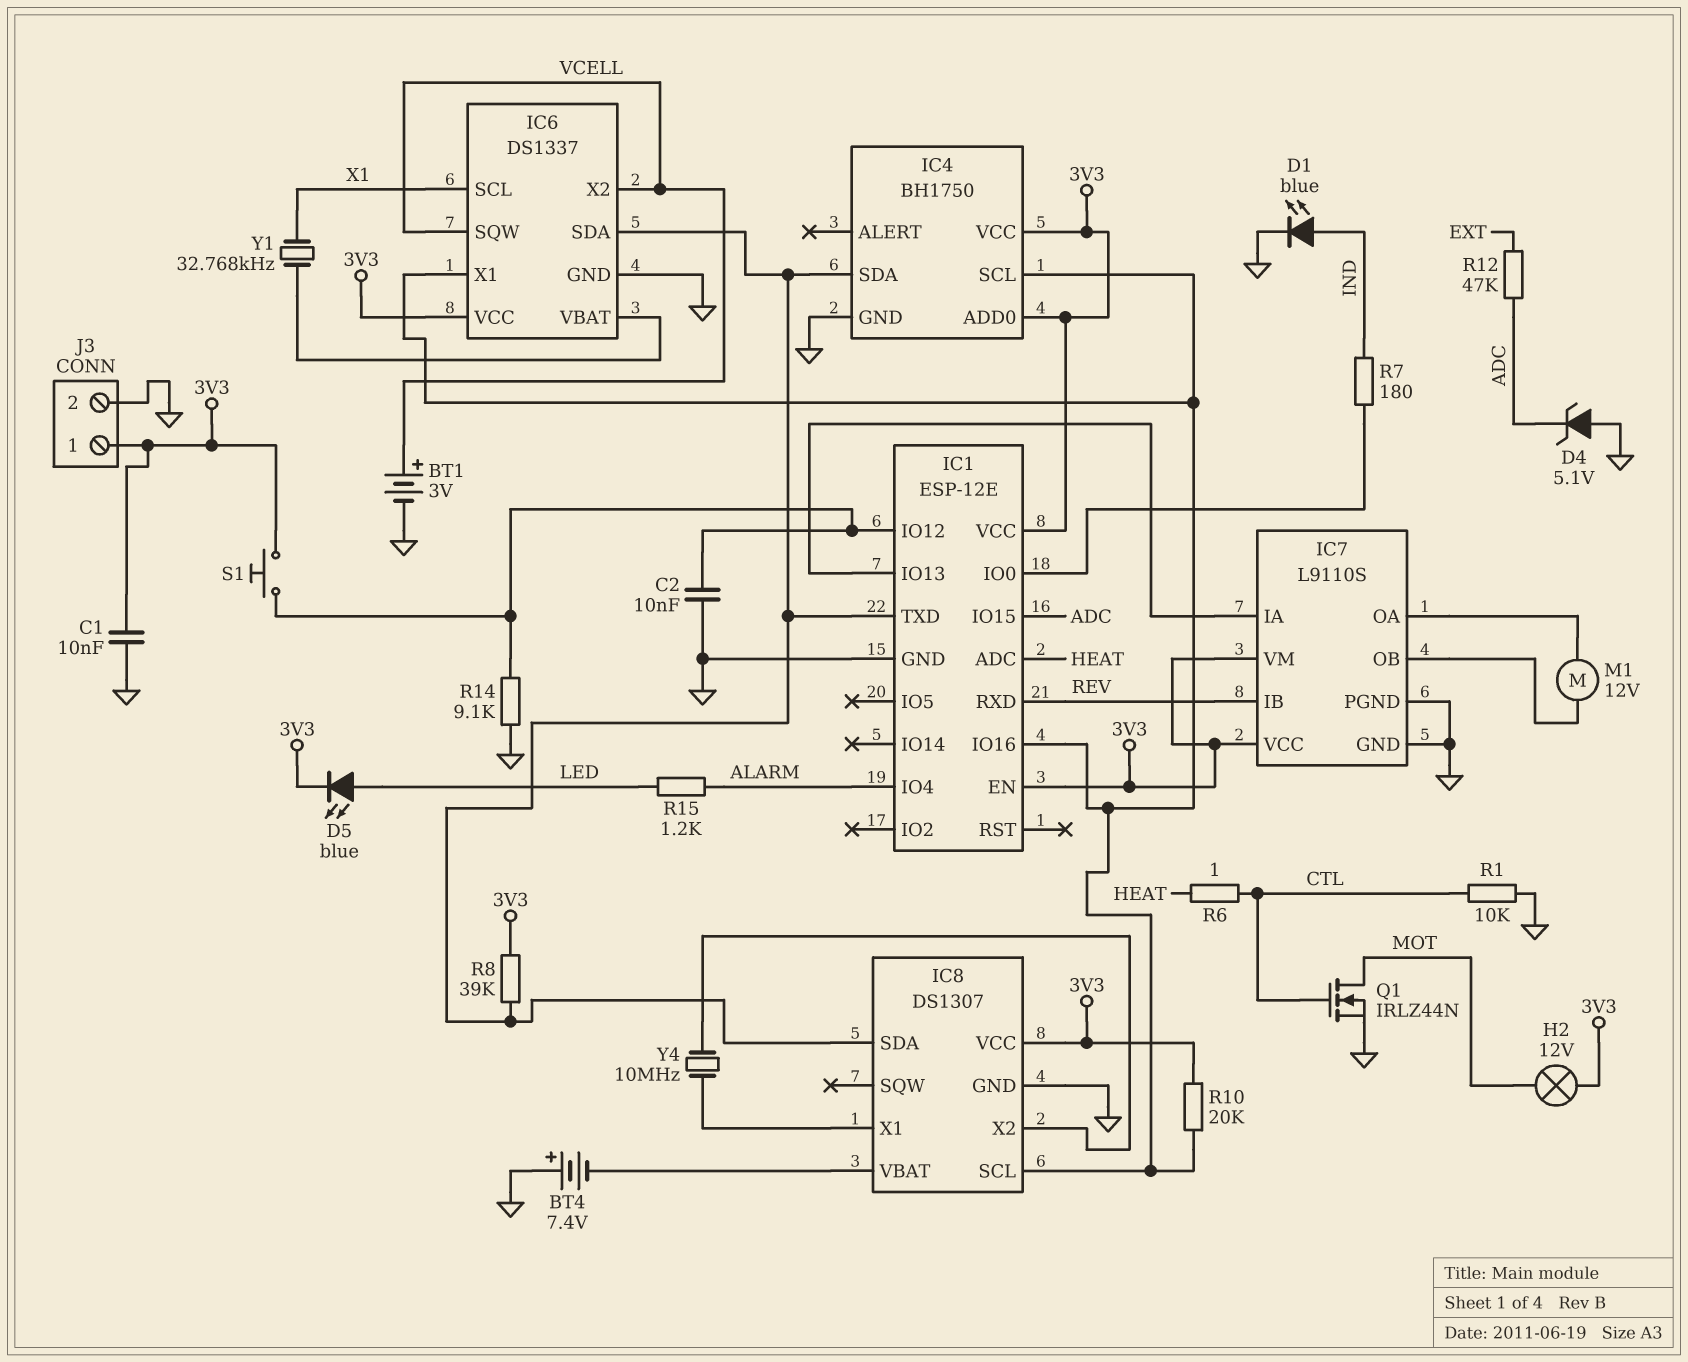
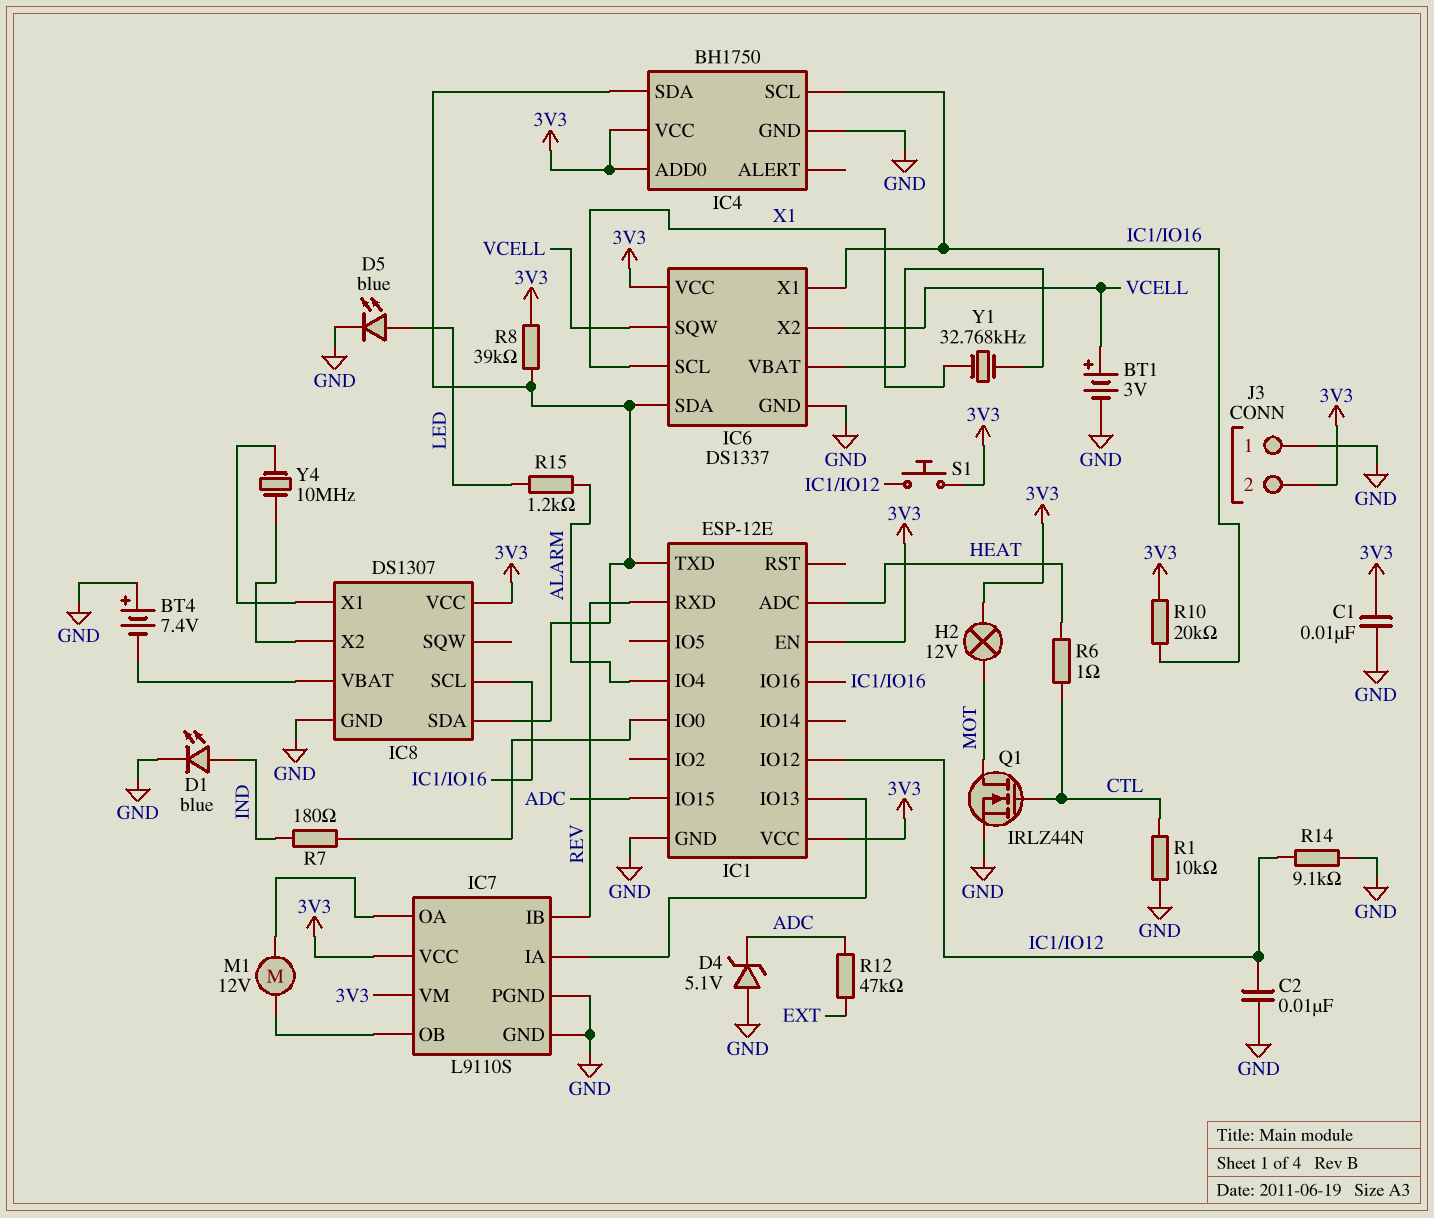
D5: LED blue (A LED, K 3V3) -> LED blue (A LED, K GND)
J3 pin 1: 3V3 -> GND
J3 pin 2: GND -> 3V3

